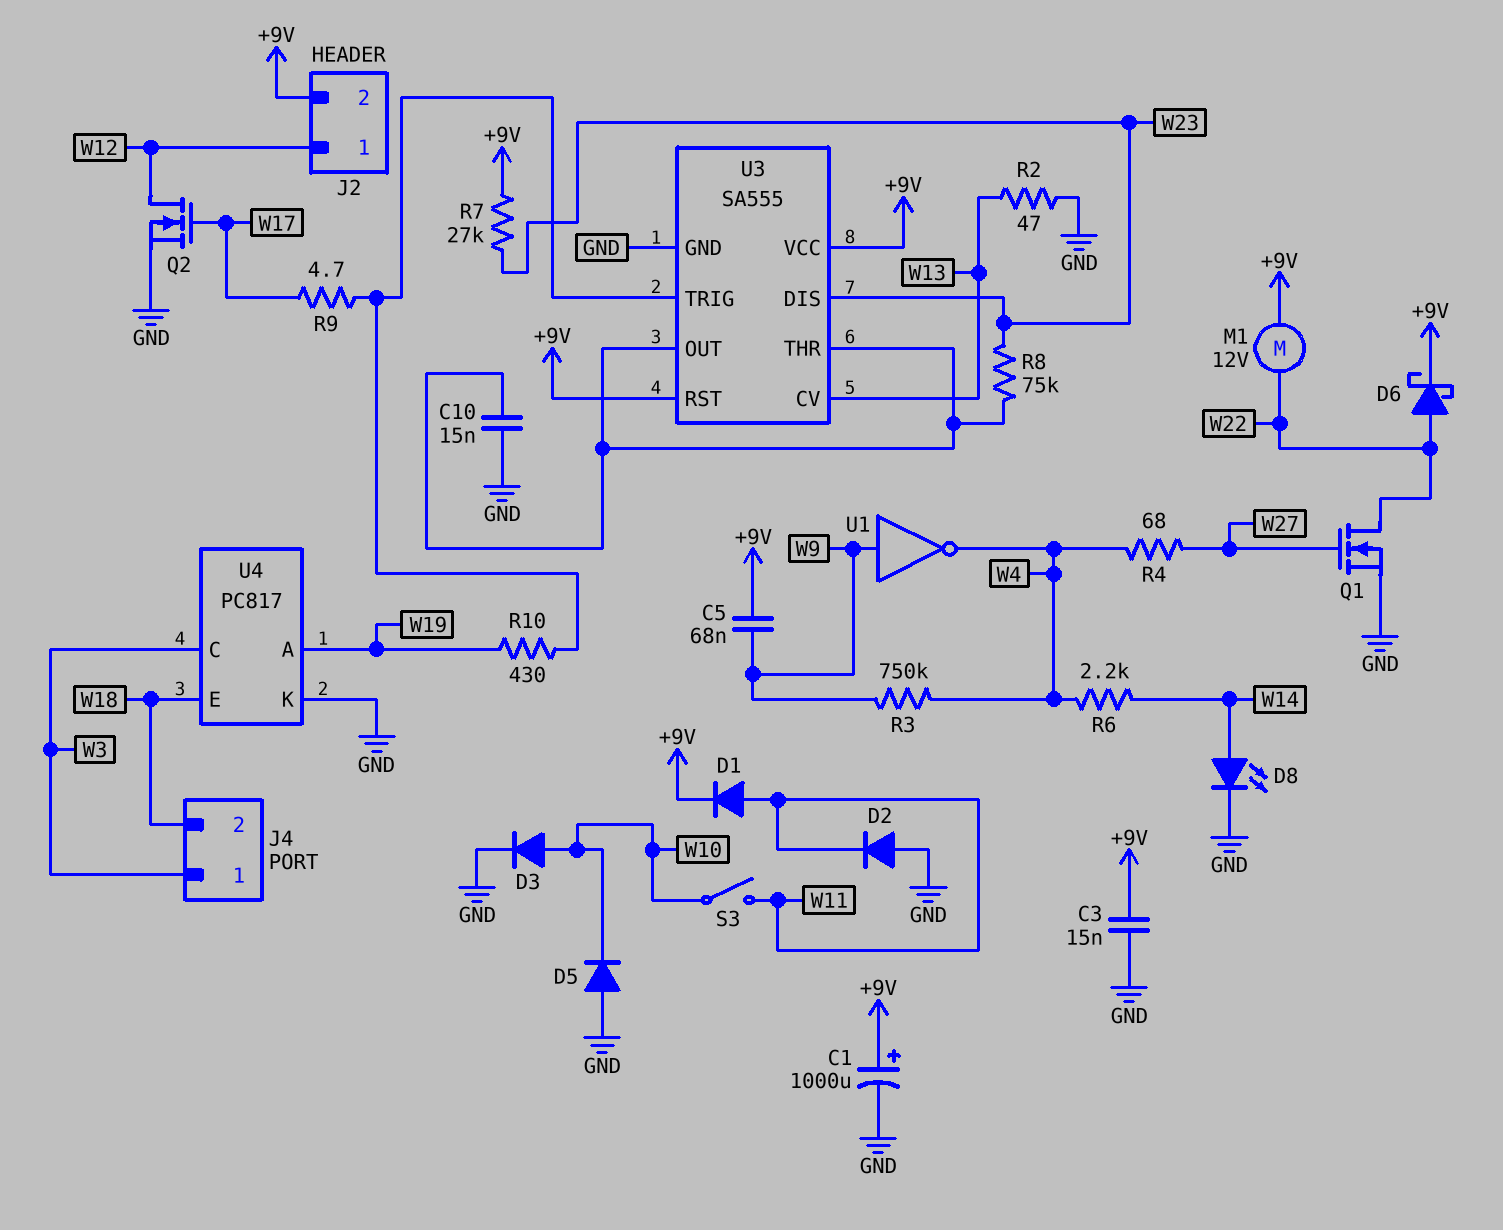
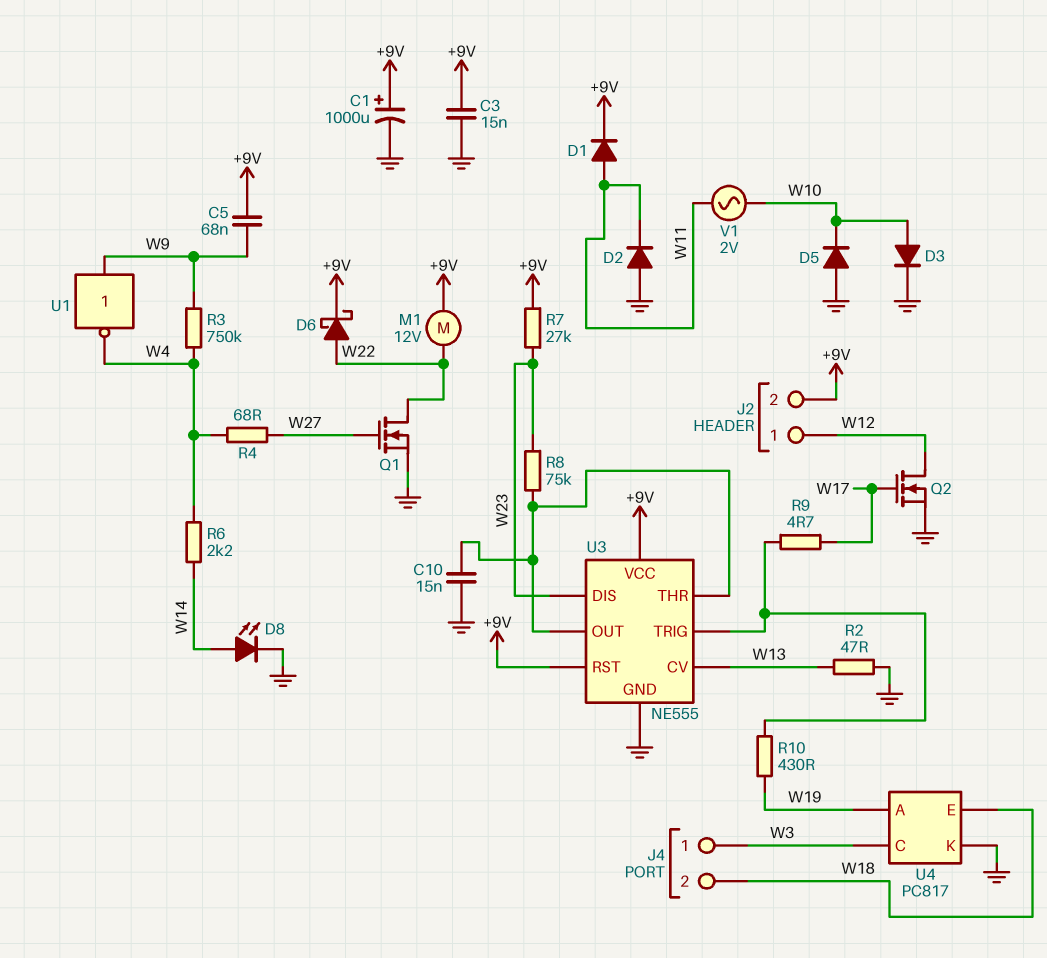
S3: switch (W10, W11) -> none
U3: SA555 -> NE555
V1: none -> AC 2V (W10, W11)

